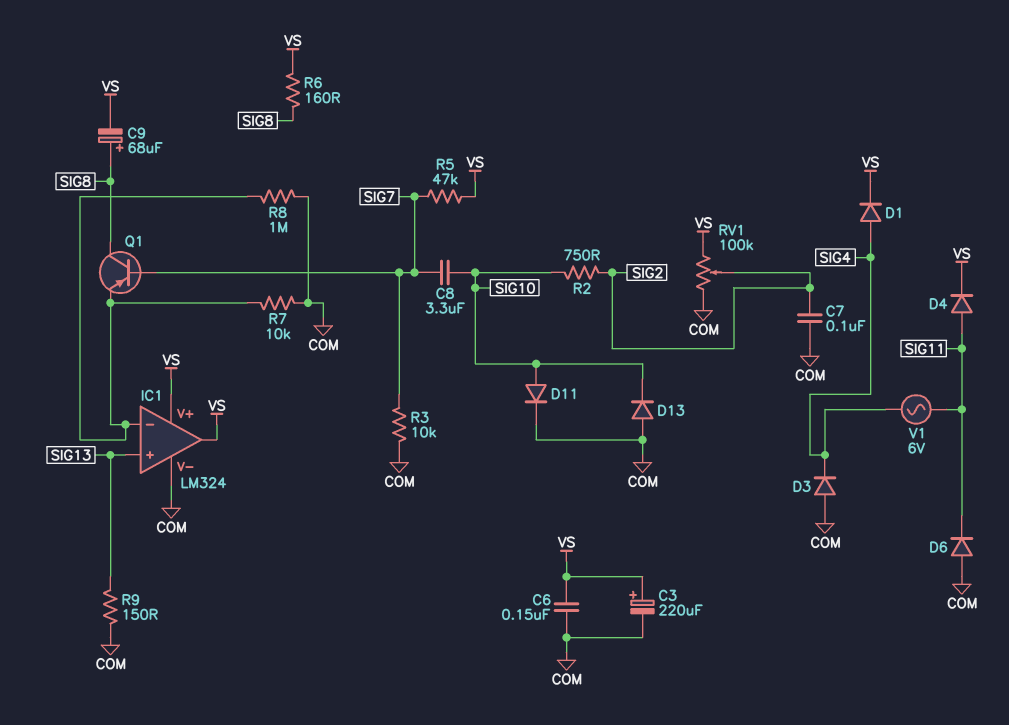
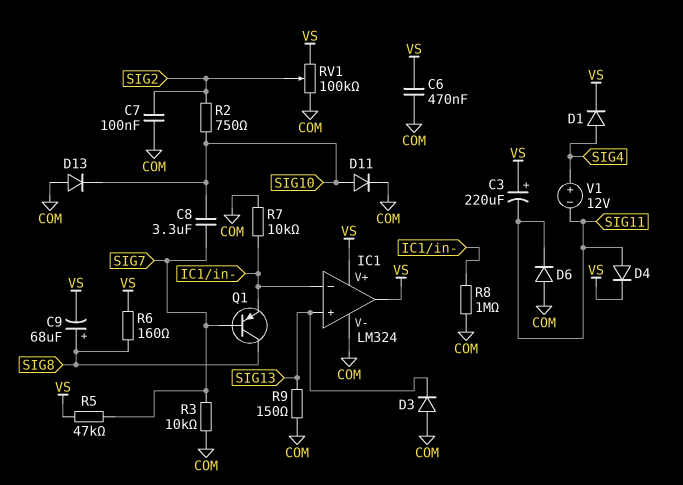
C3: 220uF (plus VS, minus COM) -> 220uF (plus VS, minus SIG11)
C6: 150nF (COM, VS) -> 470nF (COM, VS)
D3: diode (A COM, K SIG4) -> diode (A COM, K SIG13)
V1: AC 6V (SIG4, SIG11) -> 12V (plus SIG4, minus SIG11)

